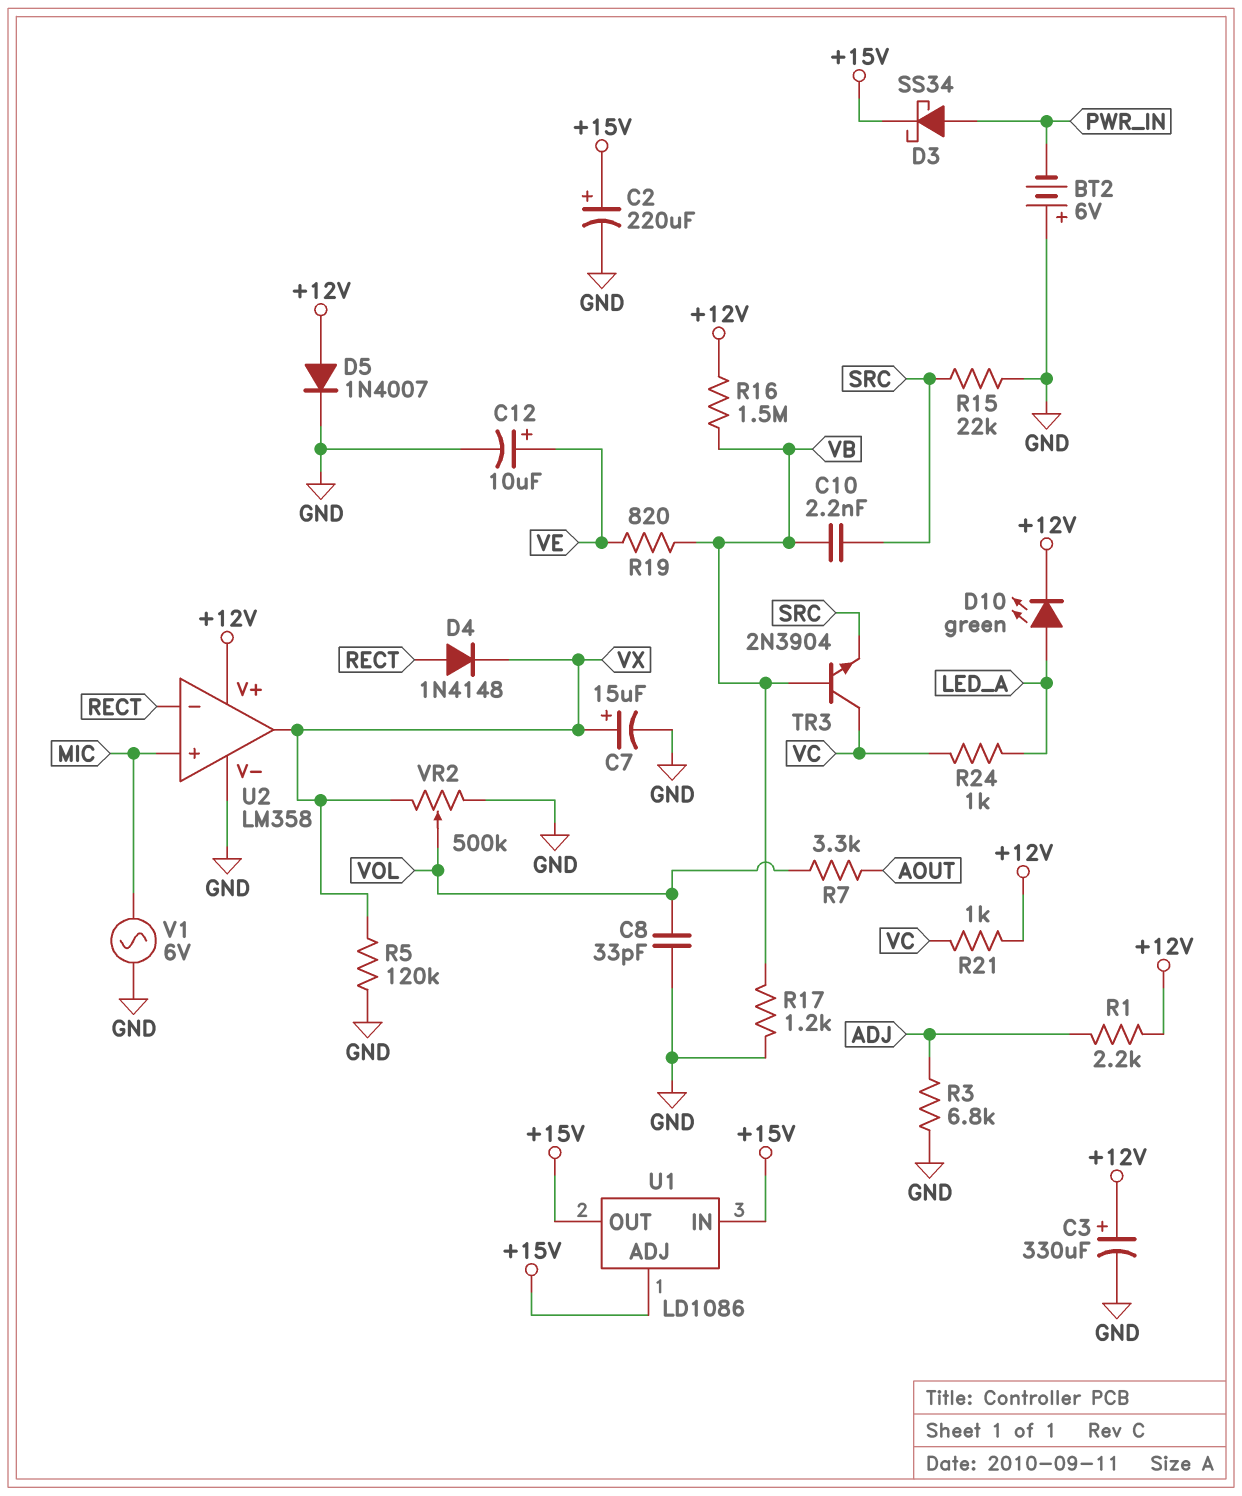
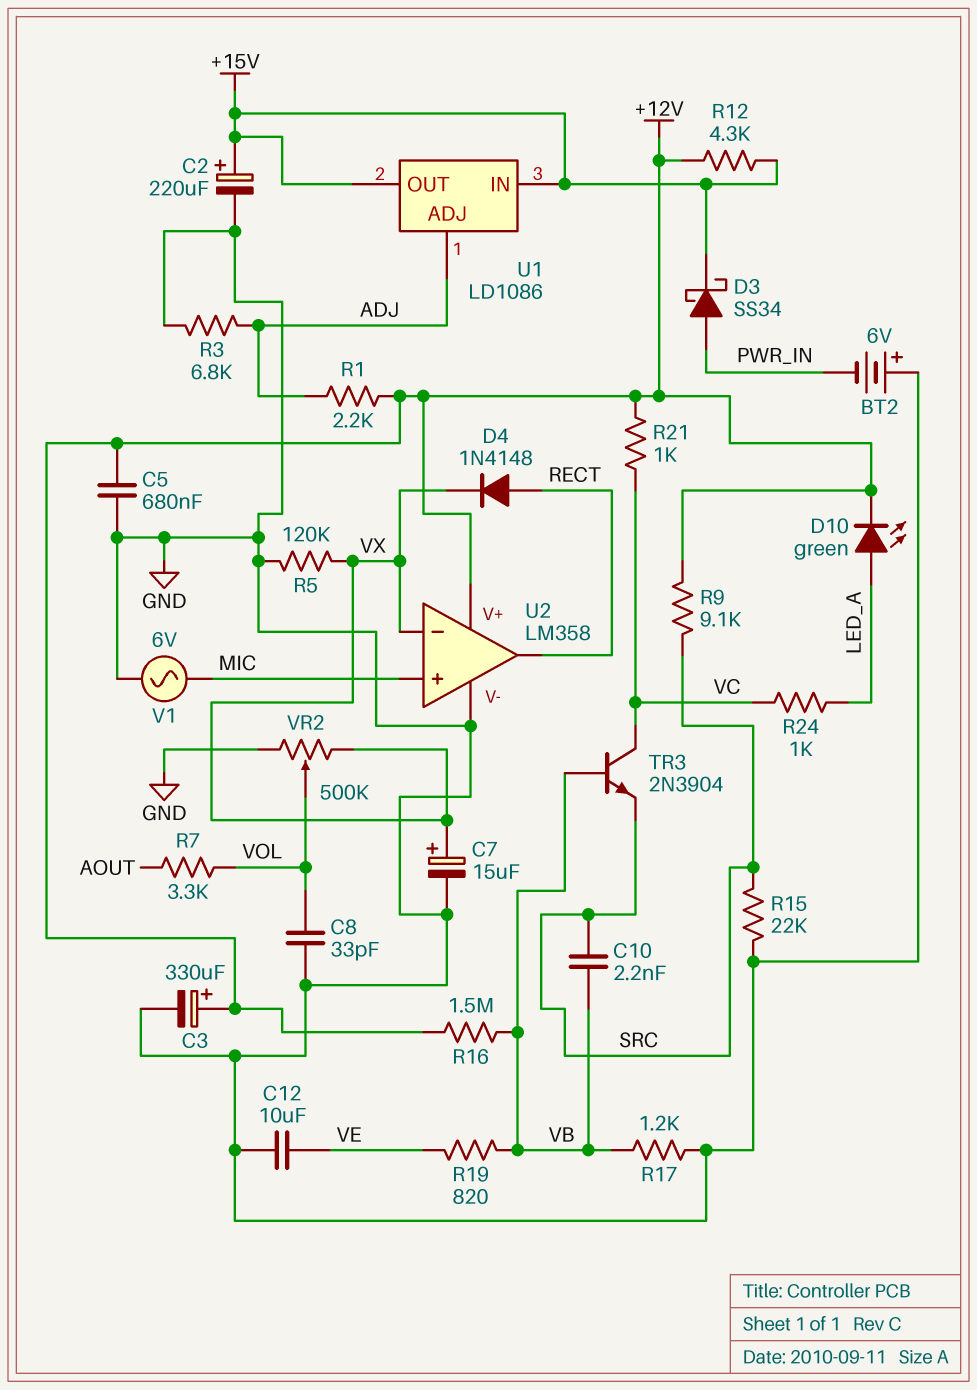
C5: none -> 680nF (+12V, GND)
C12: 10uF (plus VE, minus GND) -> 10uF (GND, VE)
D5: diode 1N4007 (A +12V, K GND) -> none
R9: none -> 9.1k (+12V, SRC)
R12: none -> 4.3k (+12V, +15V)
U1 pin ADJ: +15V -> ADJ
U2 pin in-: RECT -> VX
U2 pin out: VX -> RECT

